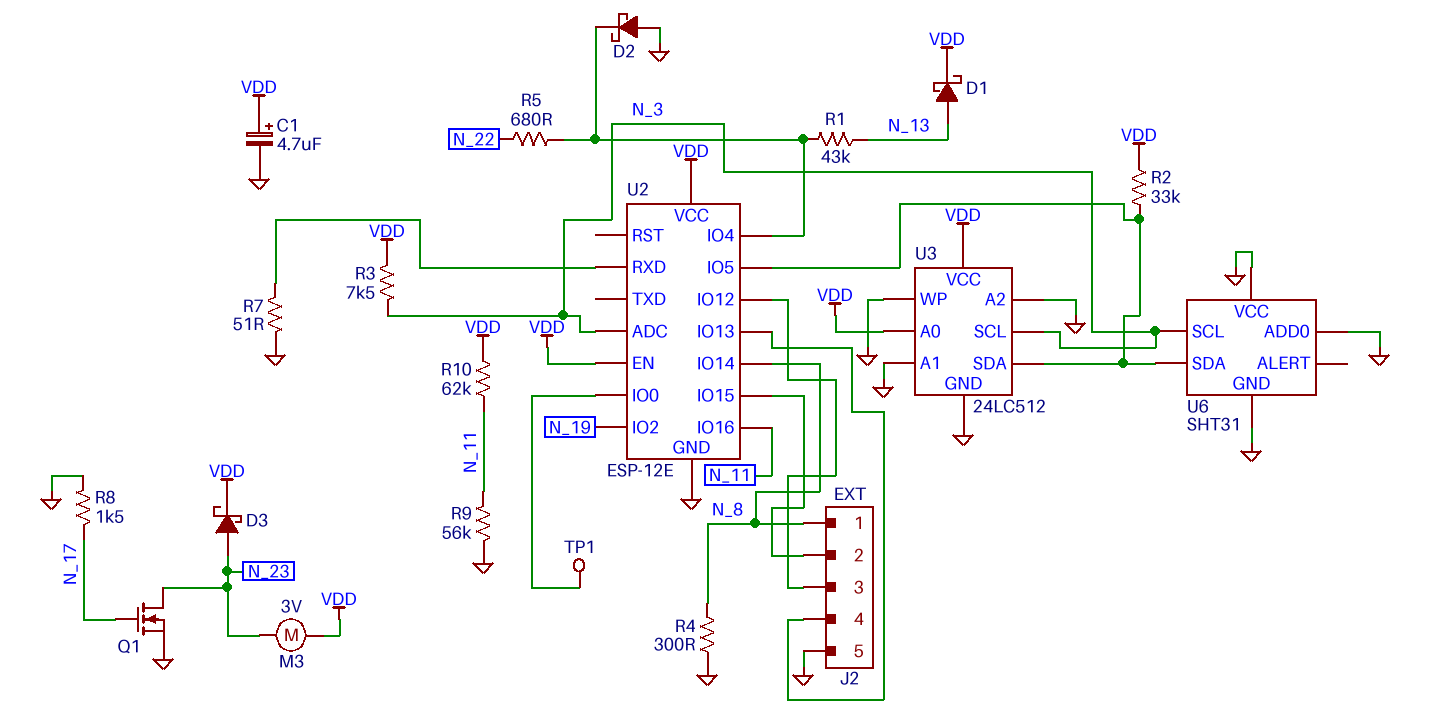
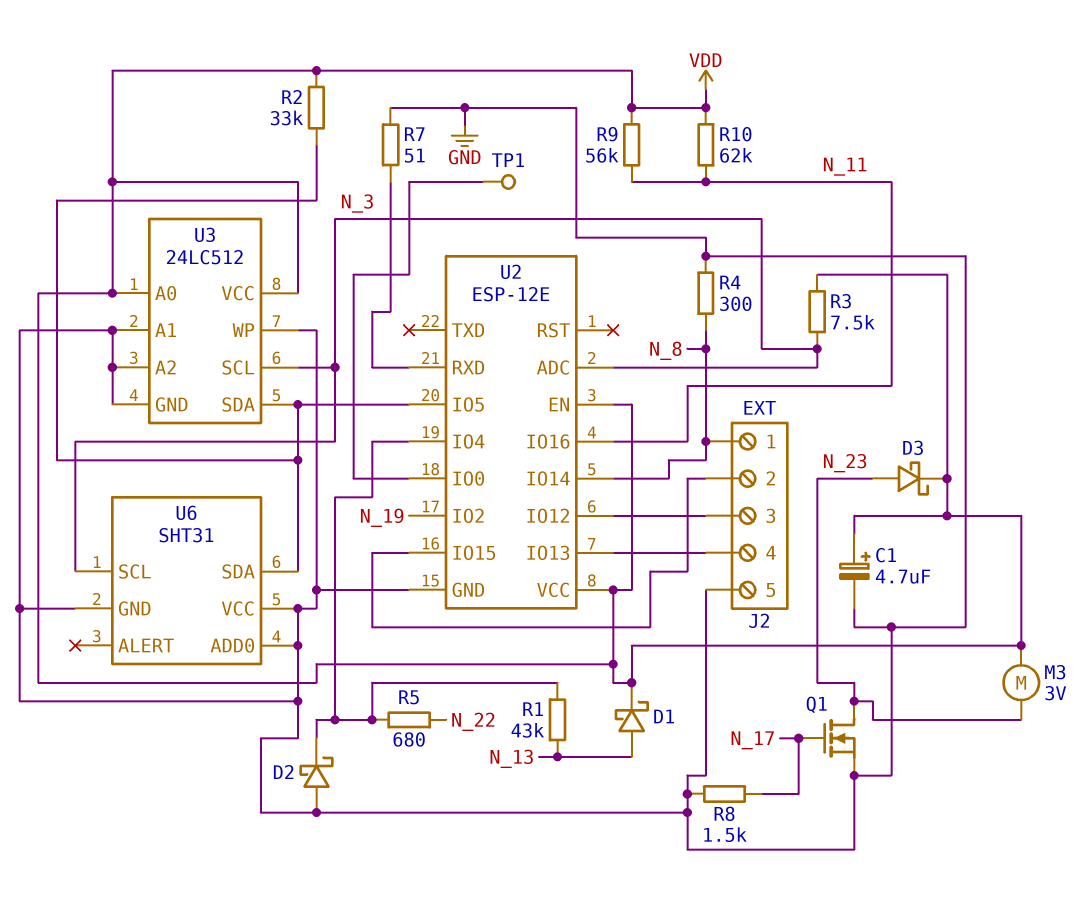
R9: 56k (GND, N_11) -> 56k (N_11, VDD)

